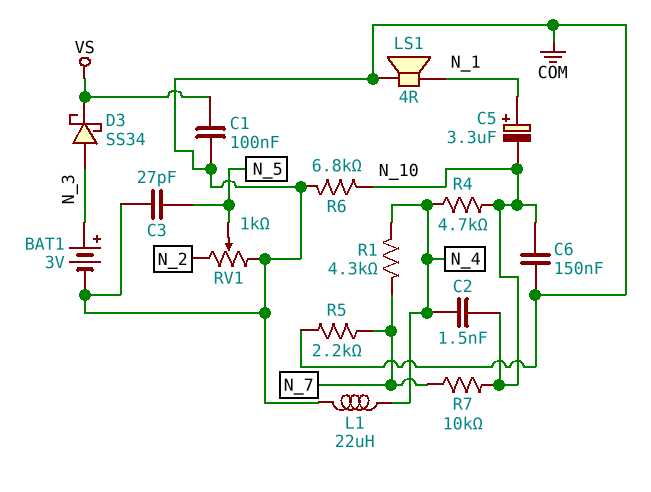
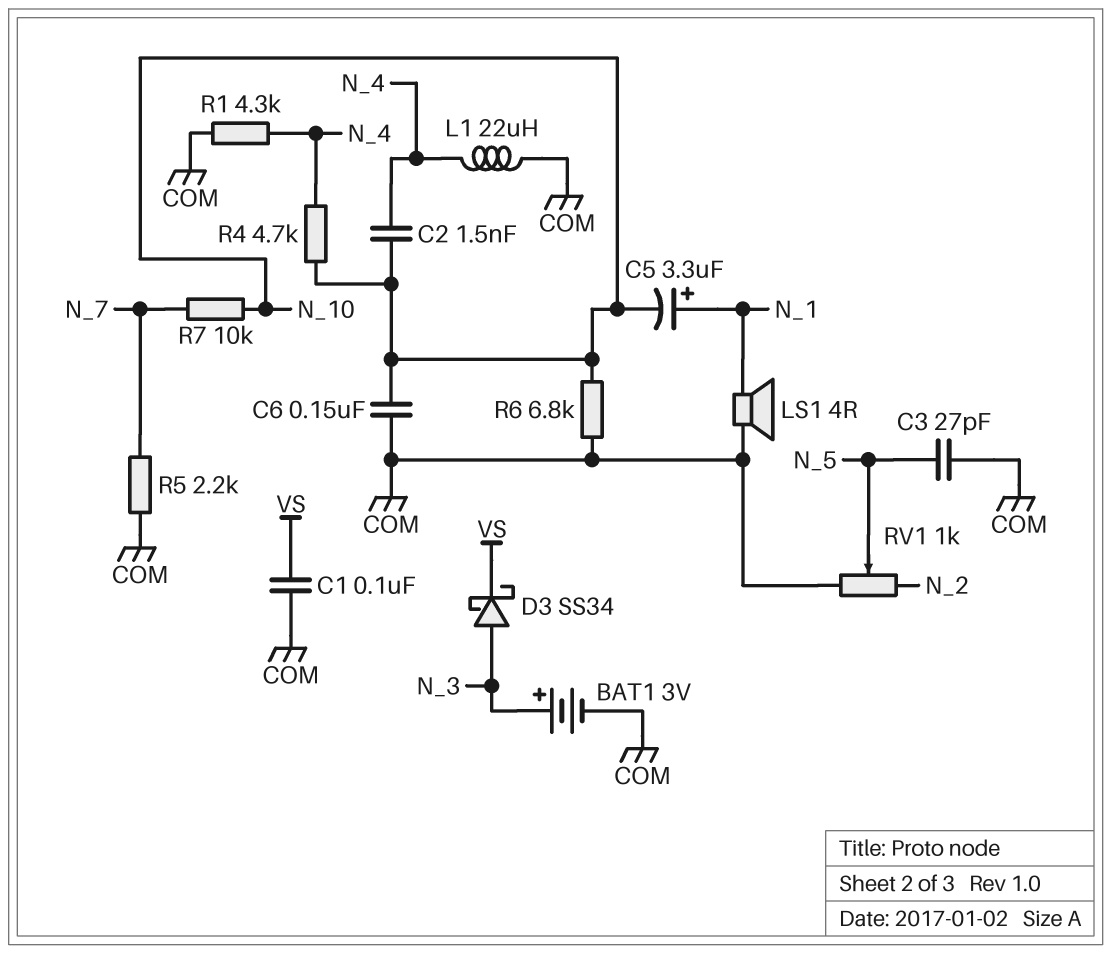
R1: 4.3k (N_4, N_7) -> 4.3k (COM, N_4)

